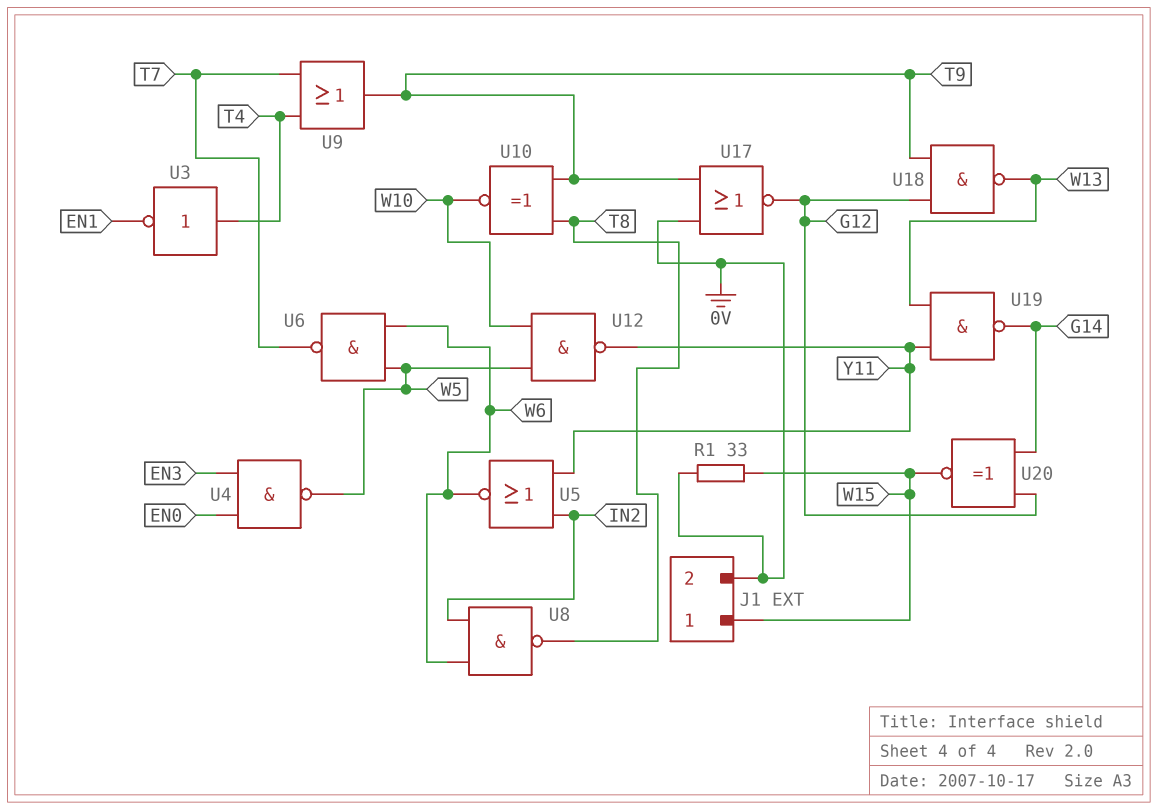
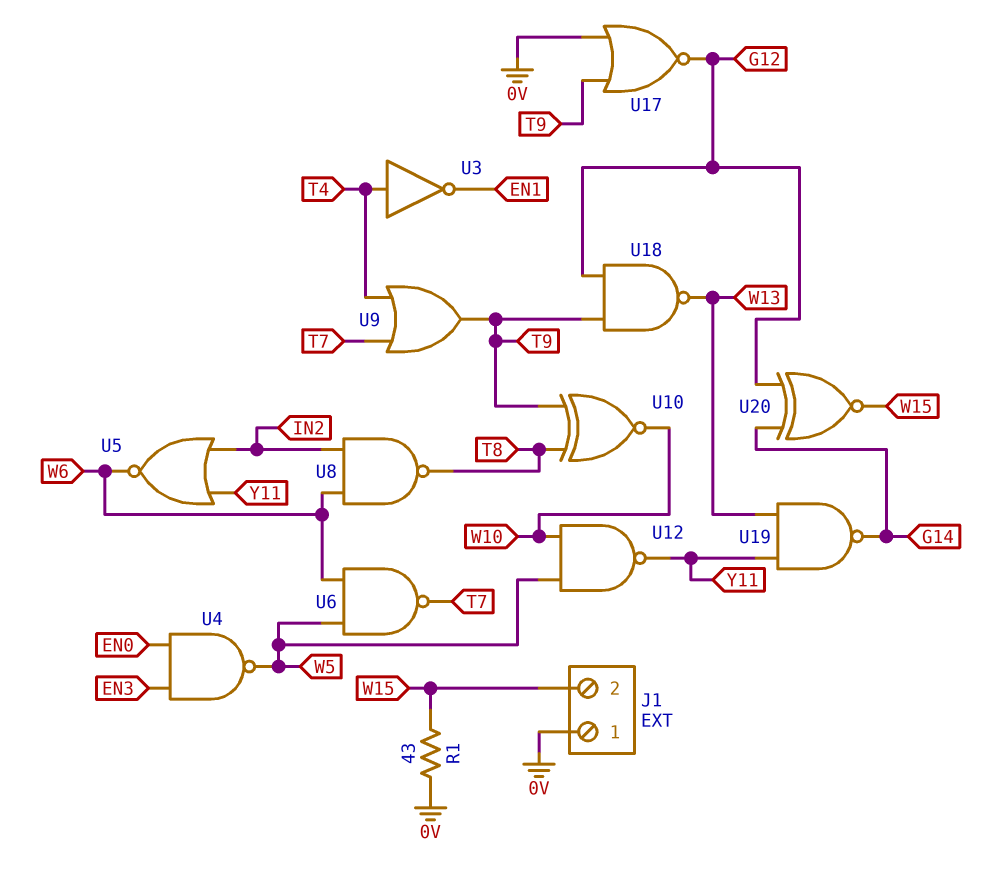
J1 pin 1: W15 -> 0V
J1 pin 2: 0V -> W15
R1: 33 (0V, W15) -> 43 (0V, W15)

